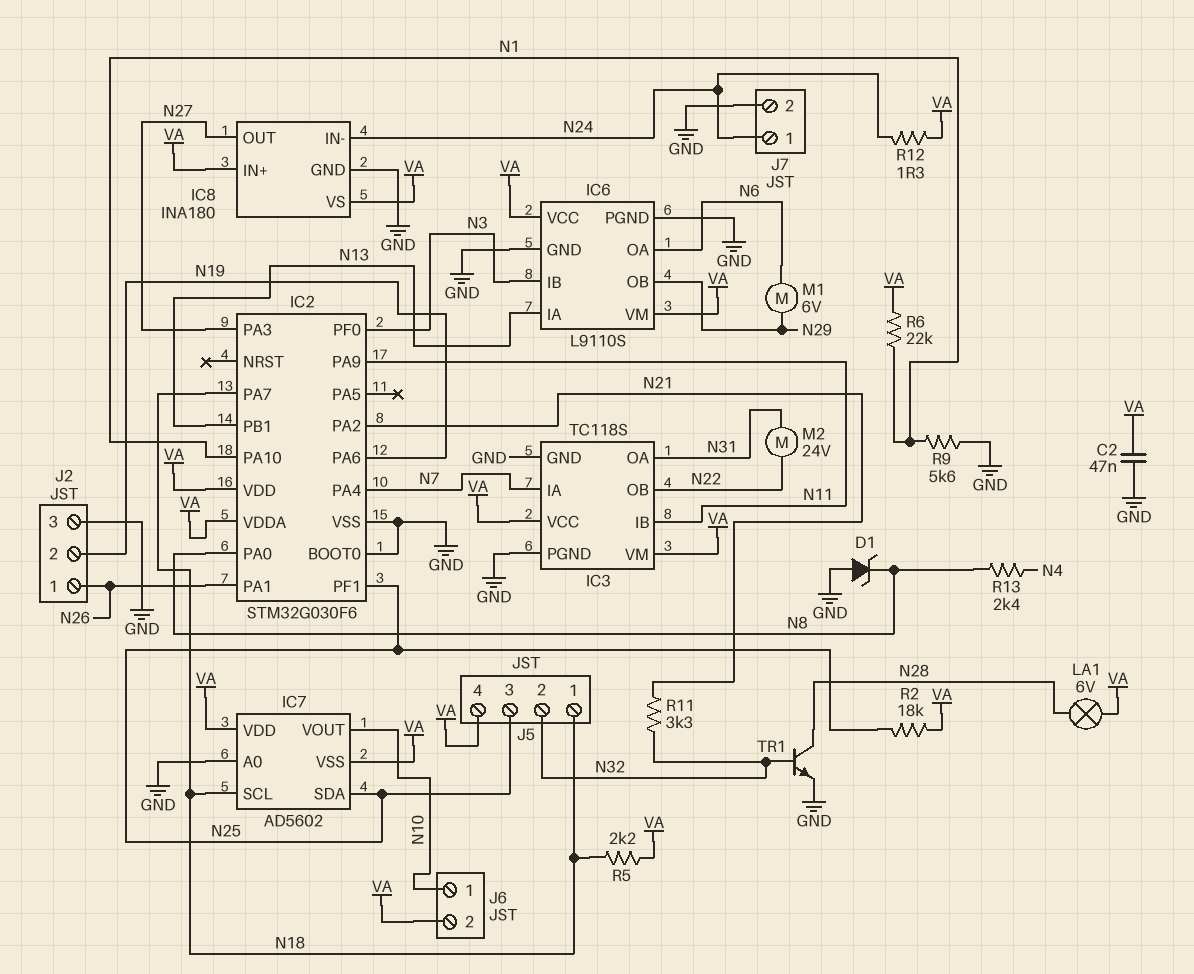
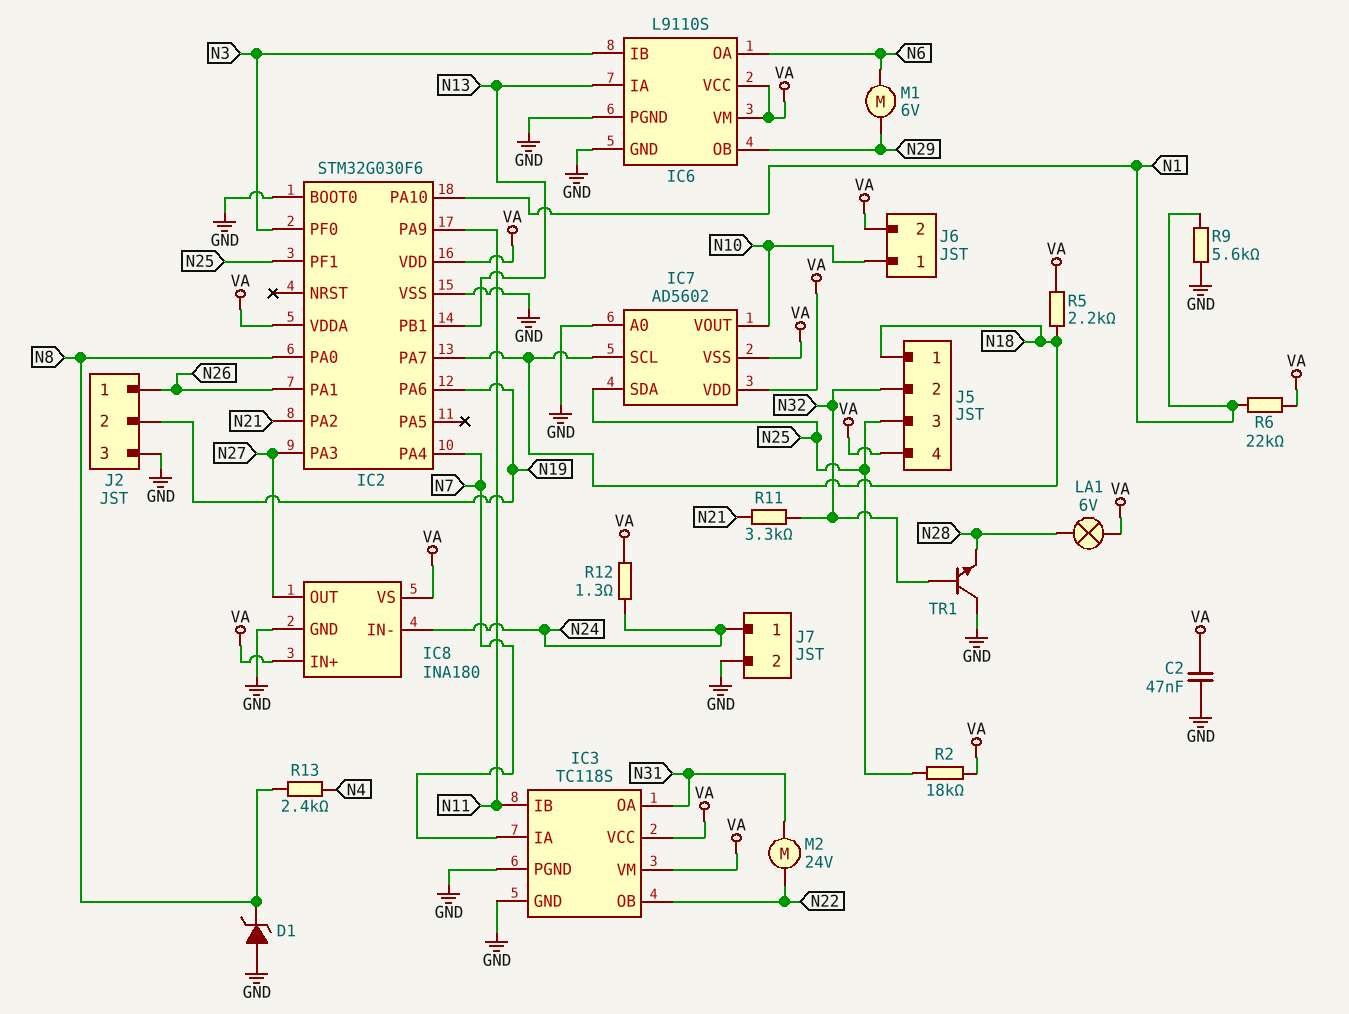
TR1: NPN (B N32, C N28, E GND) -> NPN (B N32, C GND, E N28)

